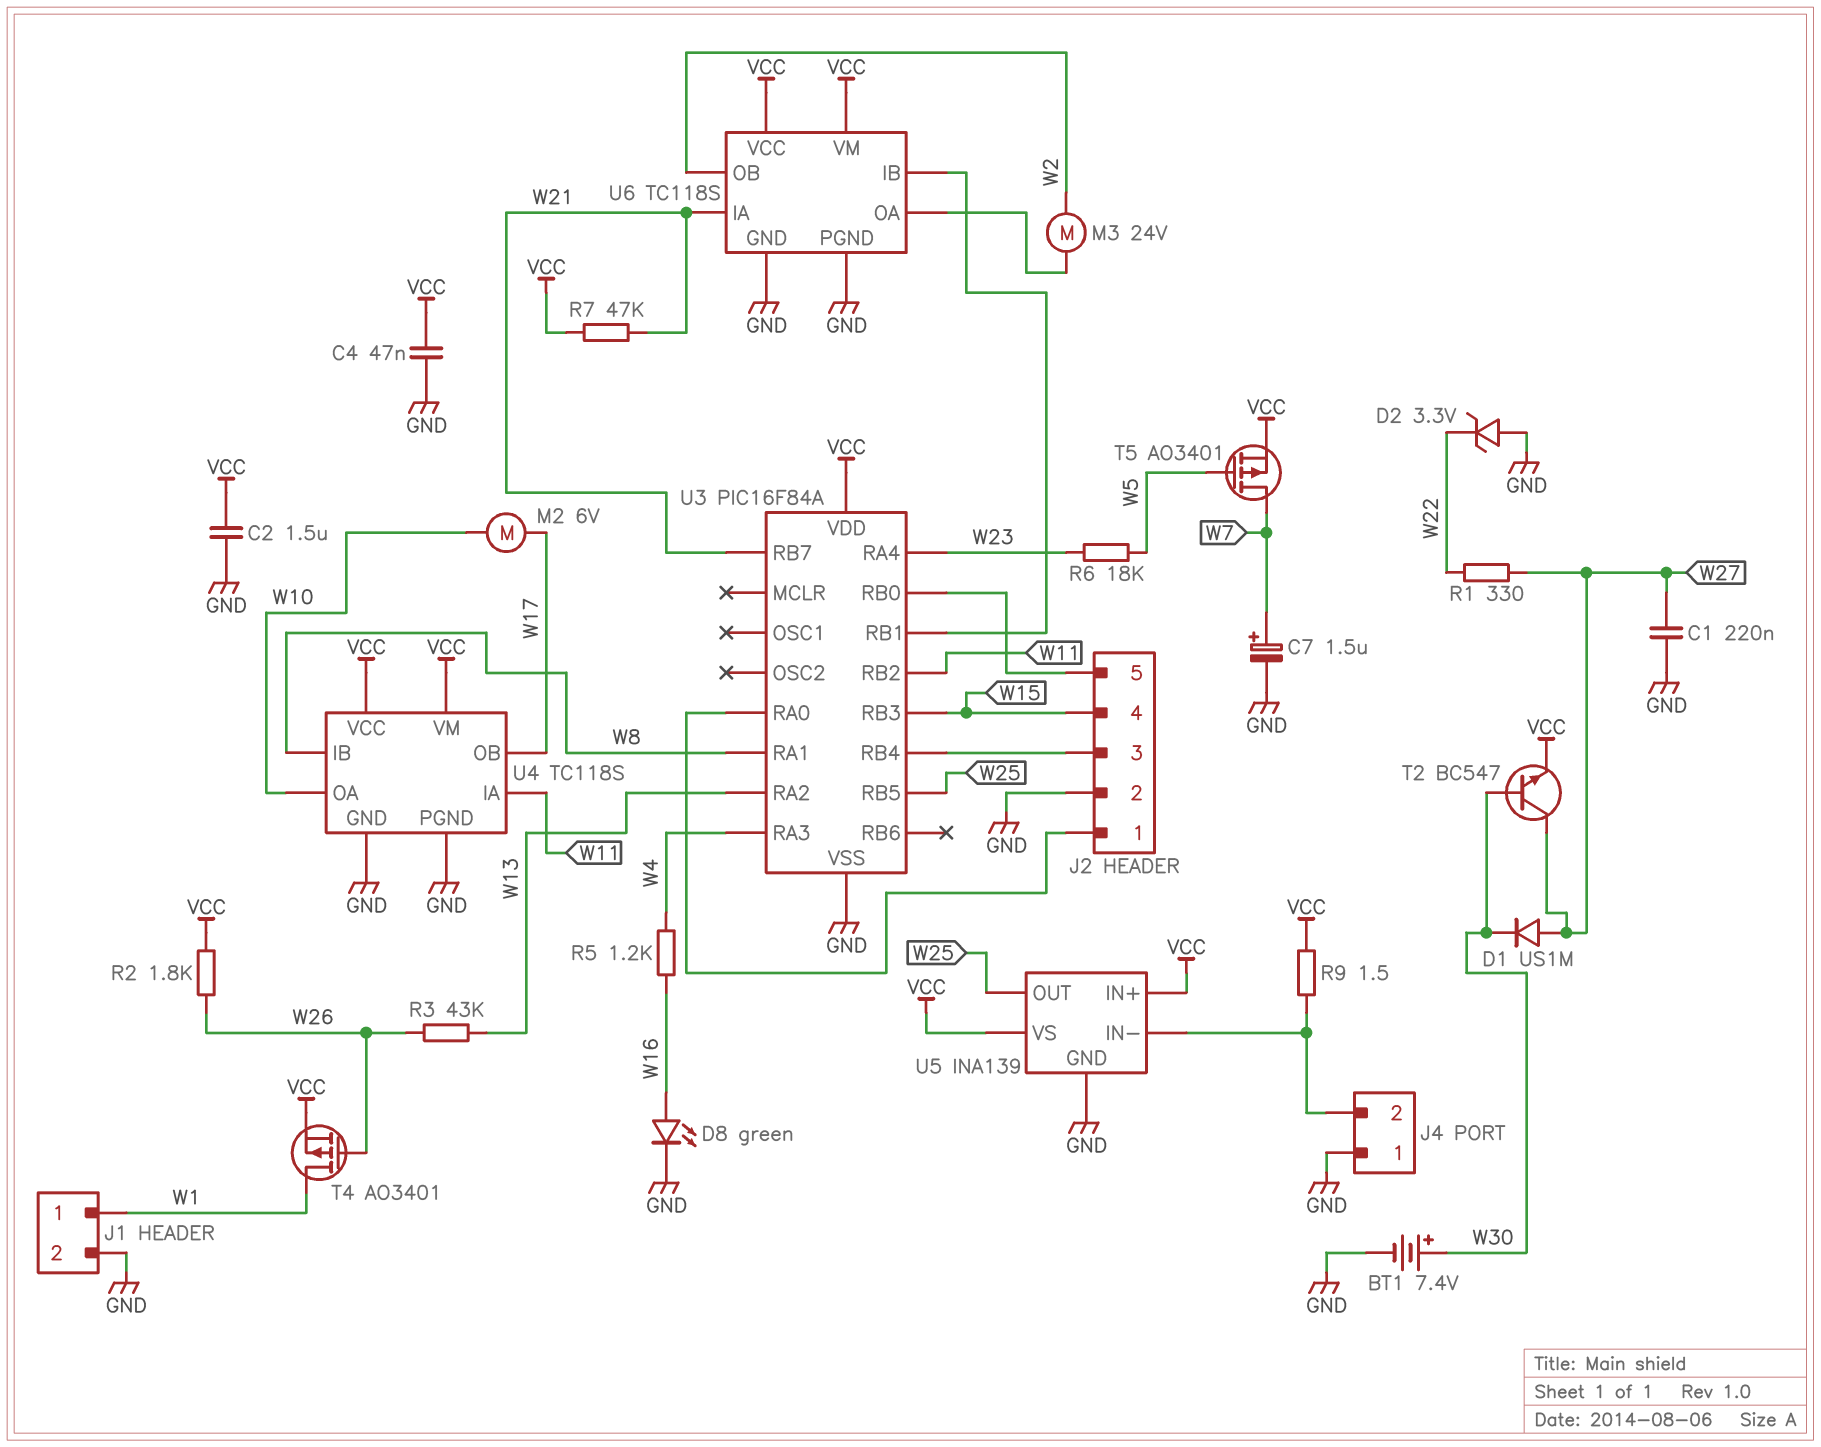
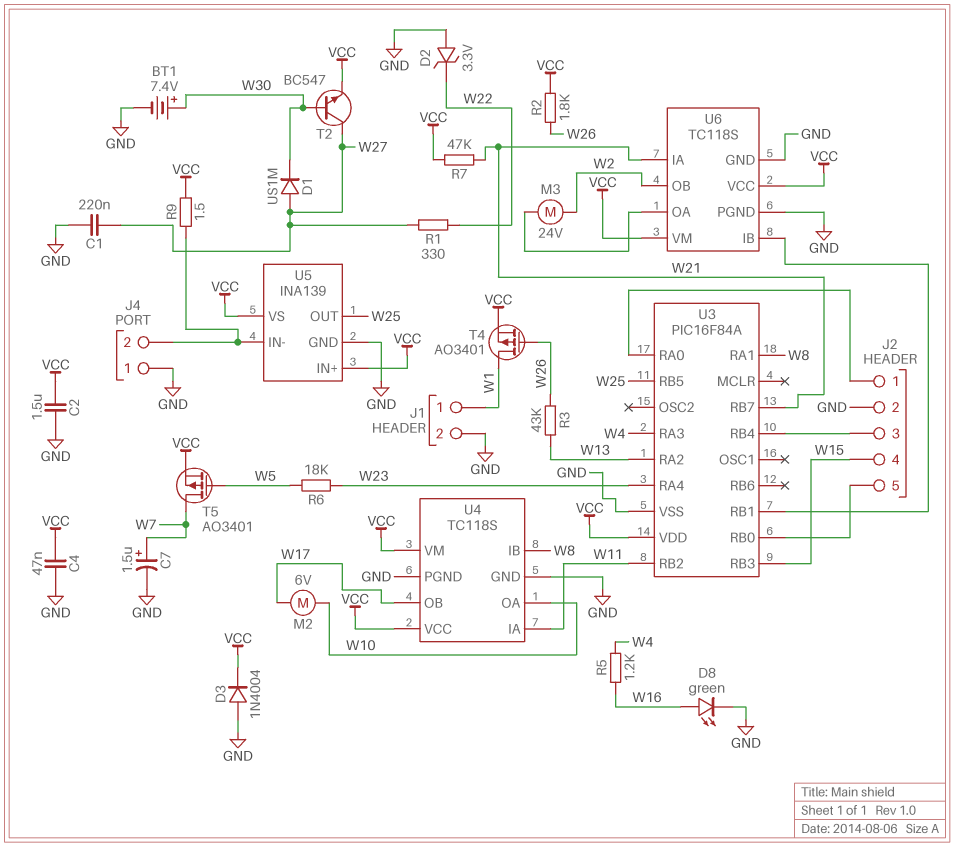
D3: none -> diode 1N4004 (A GND, K VCC)

